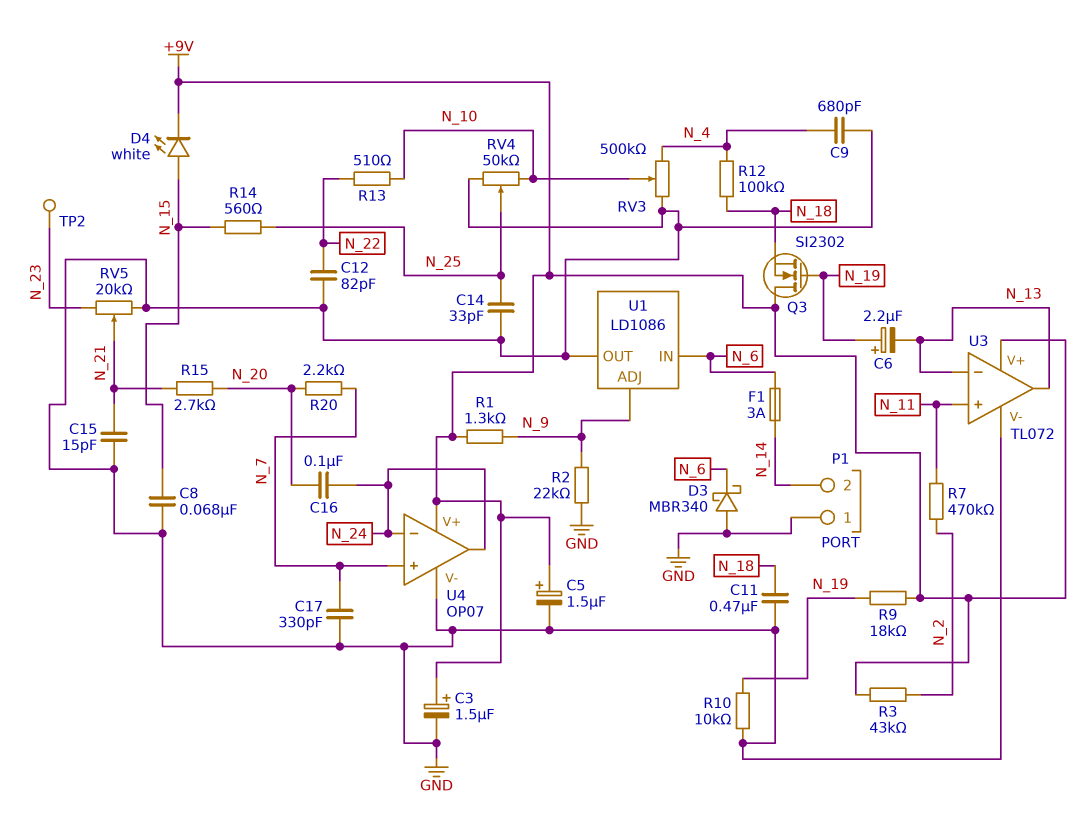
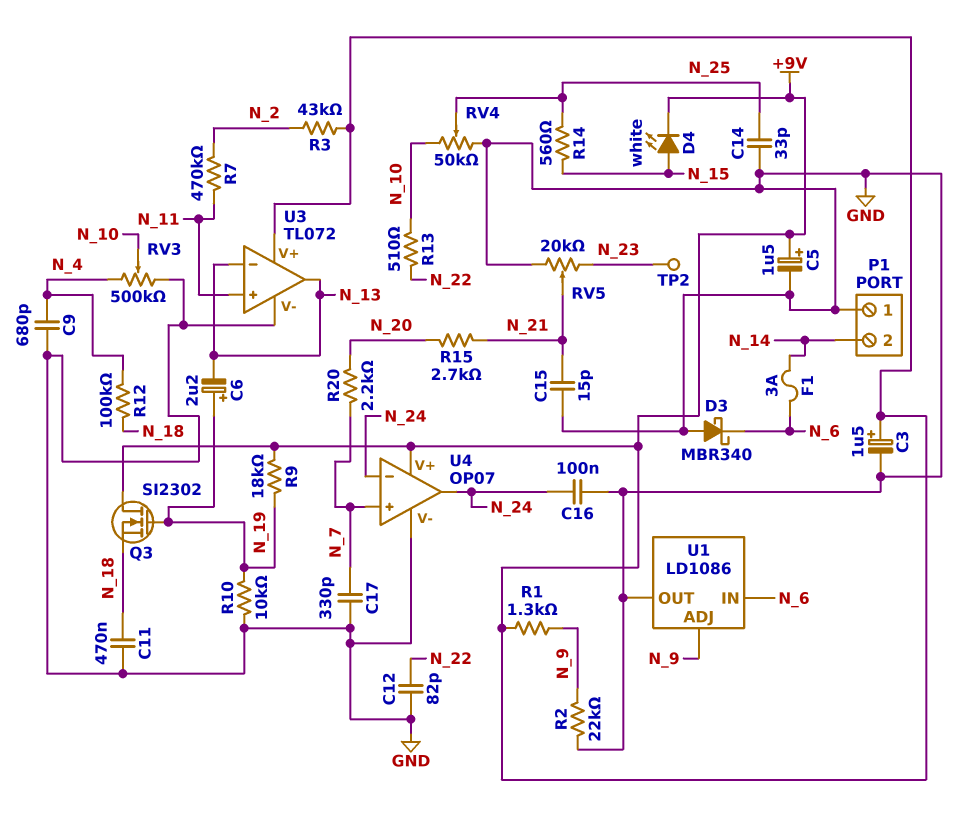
C8: 68nF (GND, N_15) -> none
C16: 100nF (N_20, N_24) -> 100nF (GND, N_24)

